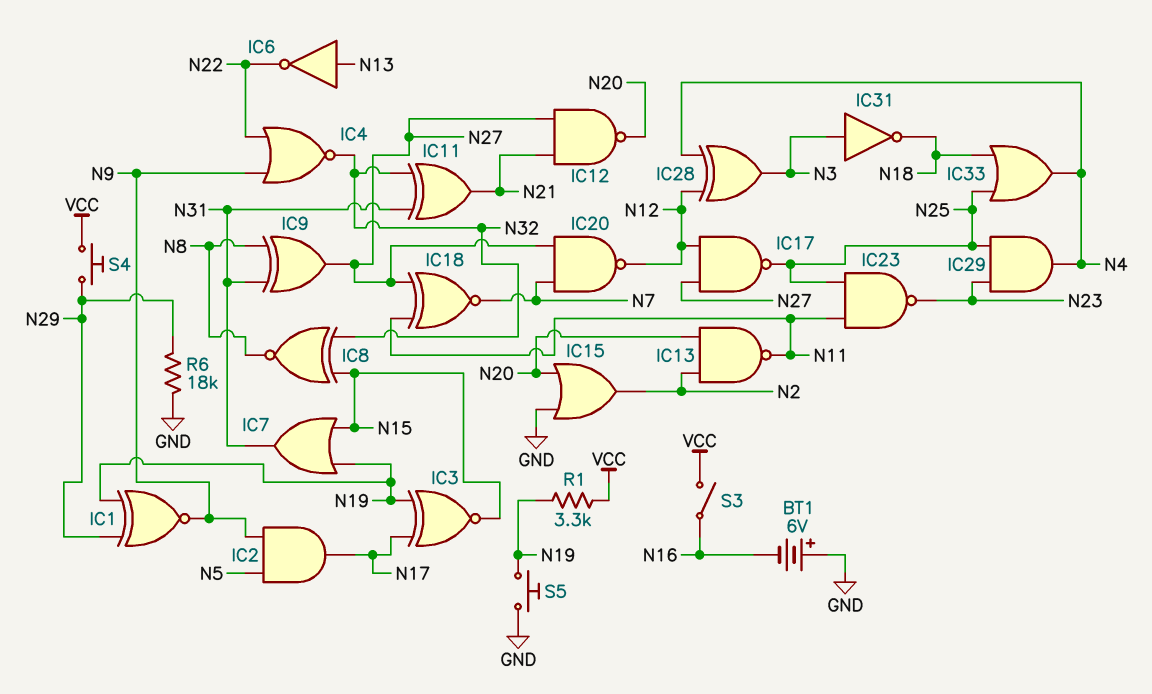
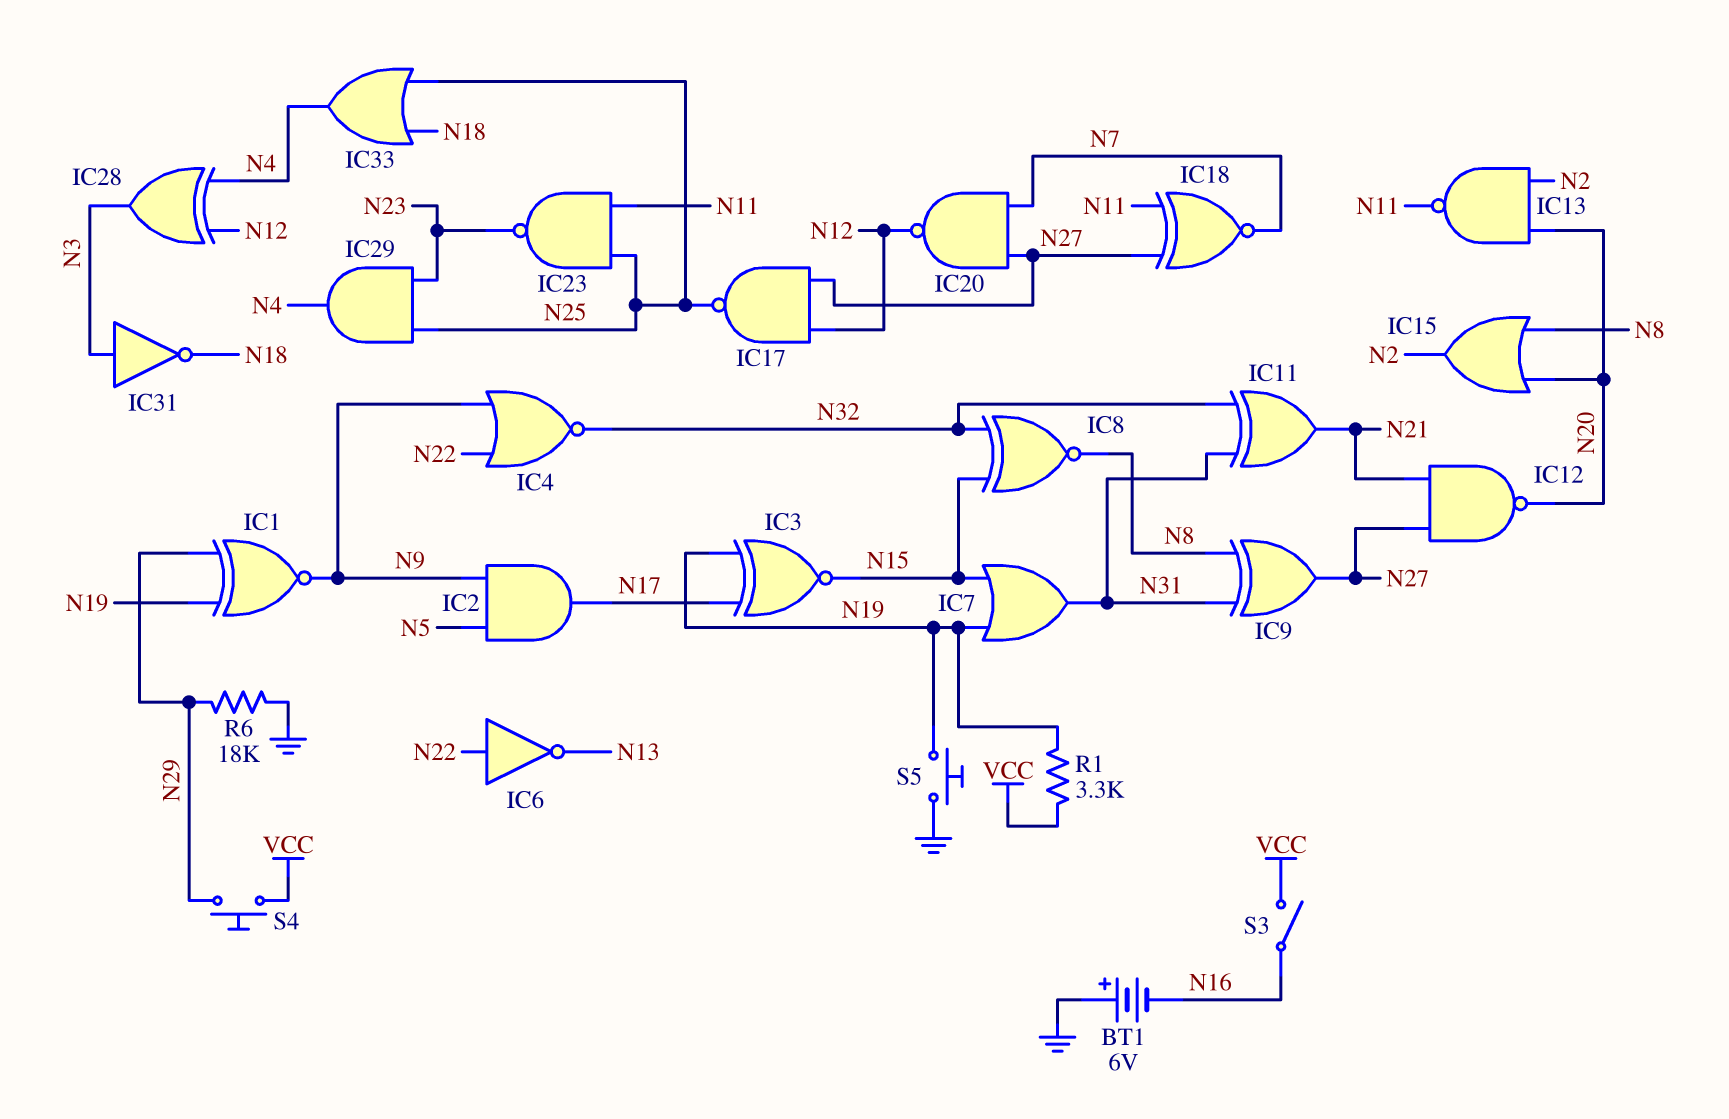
IC6: NOT (in N13, out N22) -> NOT (in N22, out N13)
IC15: OR (in GND, in N20, out N2) -> OR (in N8, in N20, out N2)

